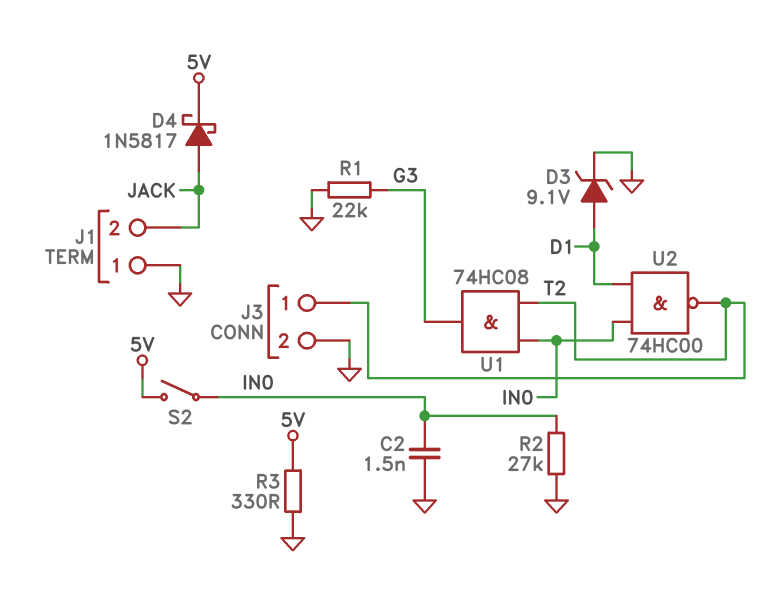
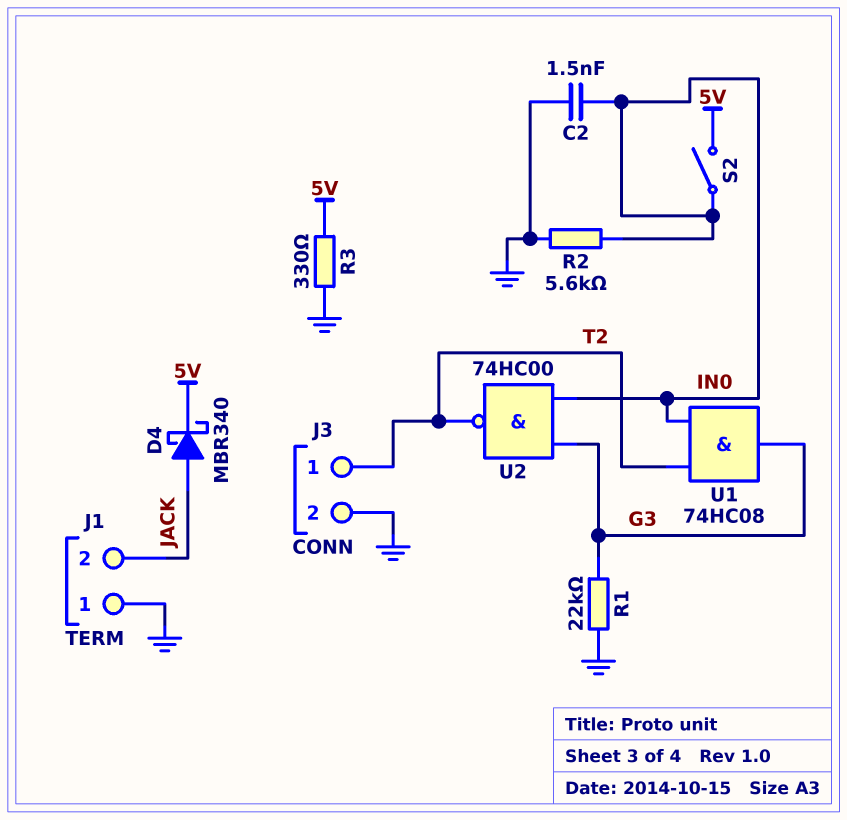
D3: zener 9.1V (A D1, K GND) -> none
D4: schottky 1N5817 (A JACK, K 5V) -> schottky MBR340 (A JACK, K 5V)
R2: 27k (GND, IN0) -> 5.6k (GND, IN0)
U2: NAND 74HC00 (in D1, in IN0, out T2) -> NAND 74HC00 (in G3, in IN0, out T2)

